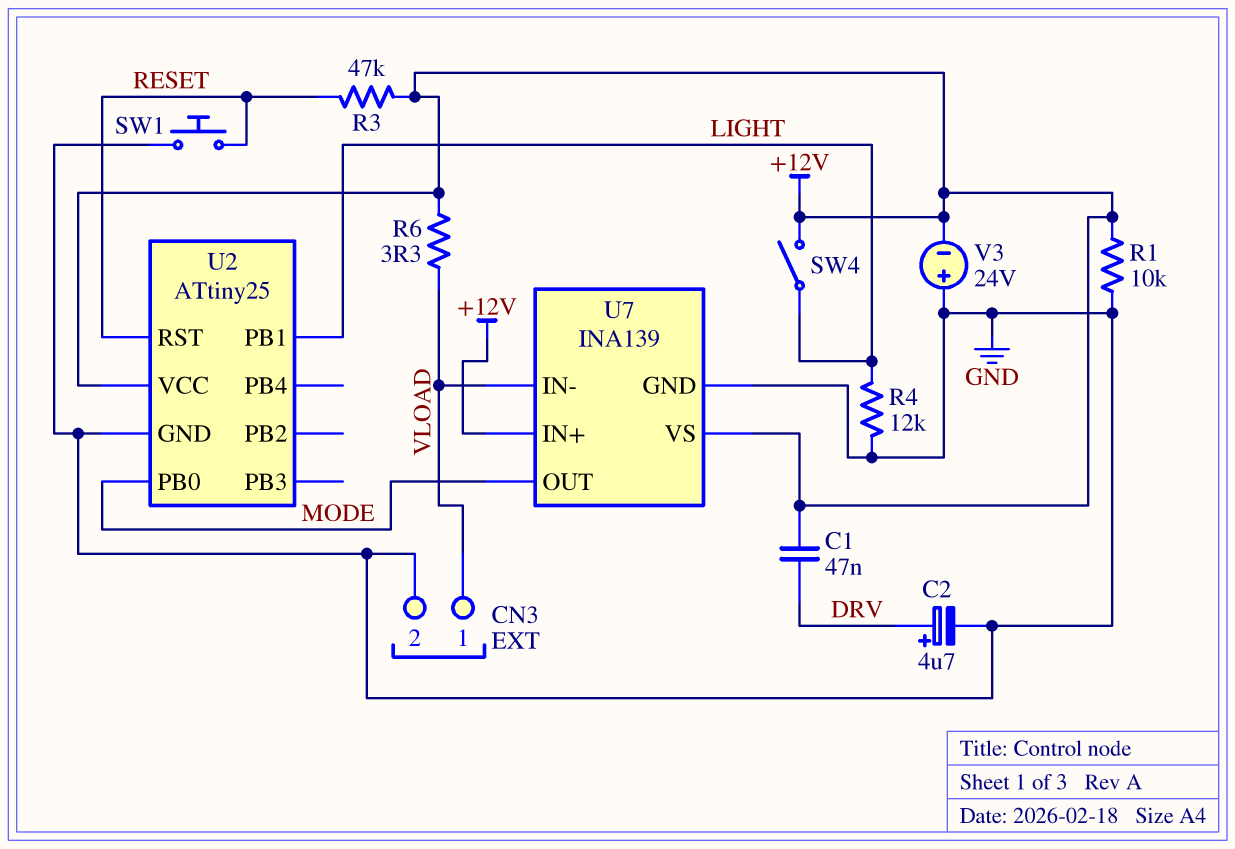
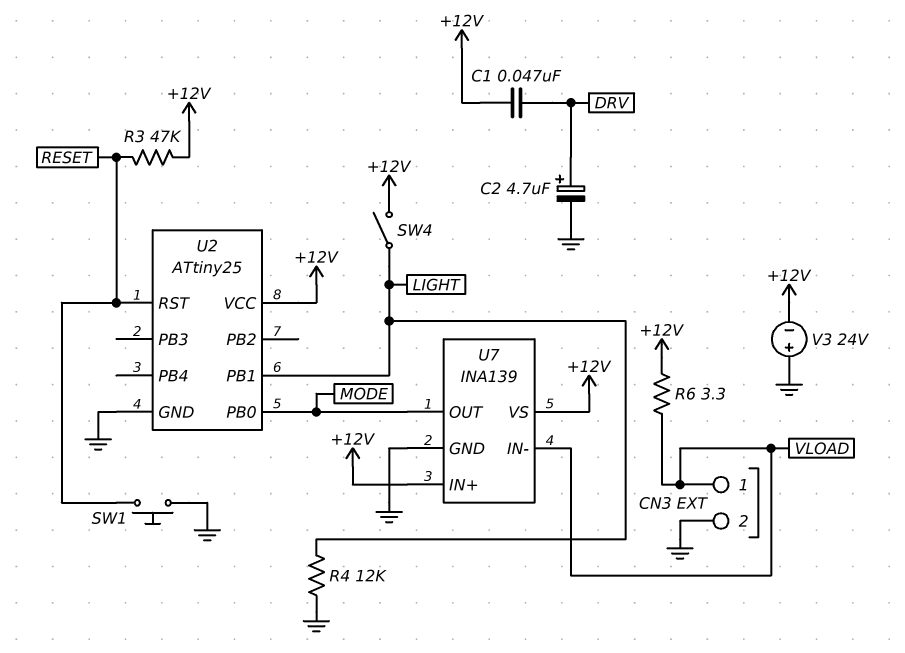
R1: 10k (+12V, GND) -> none

